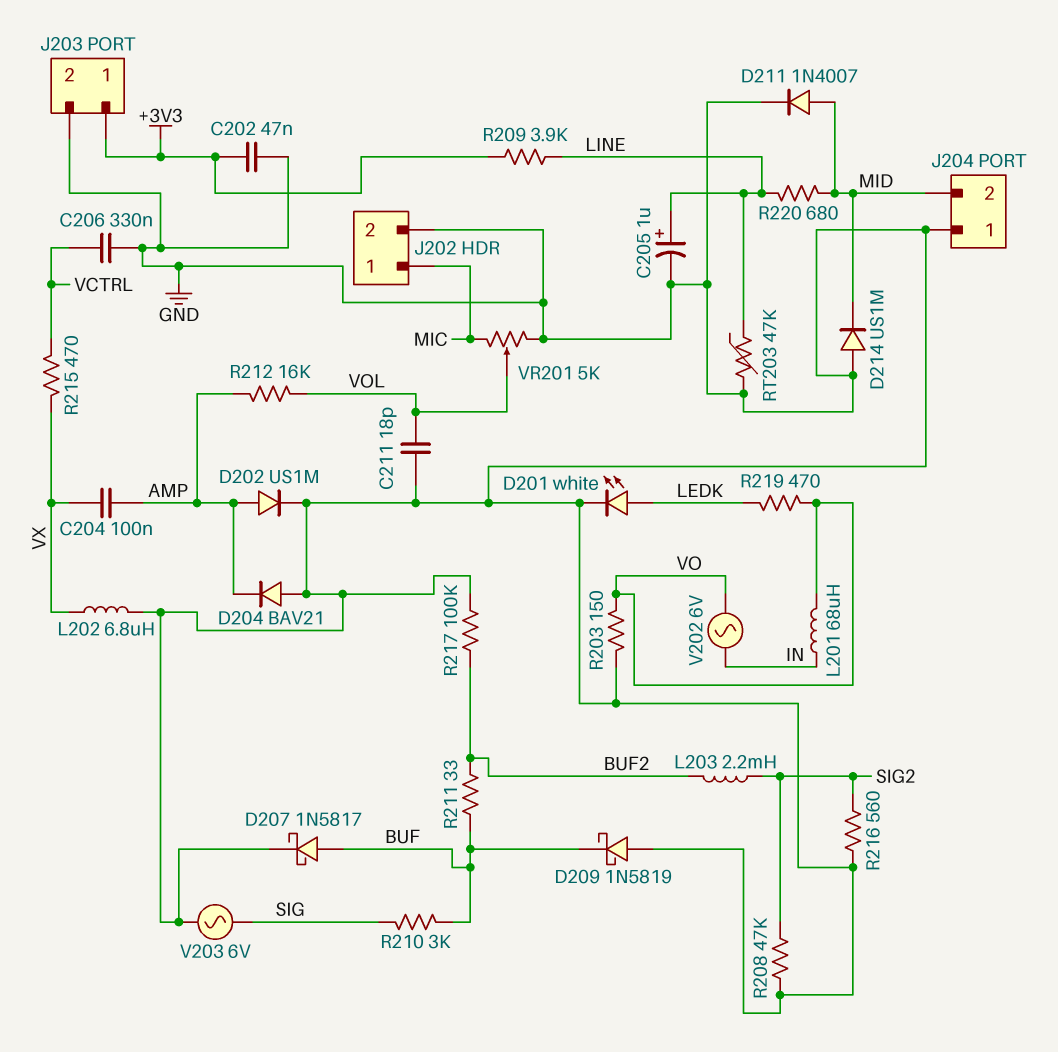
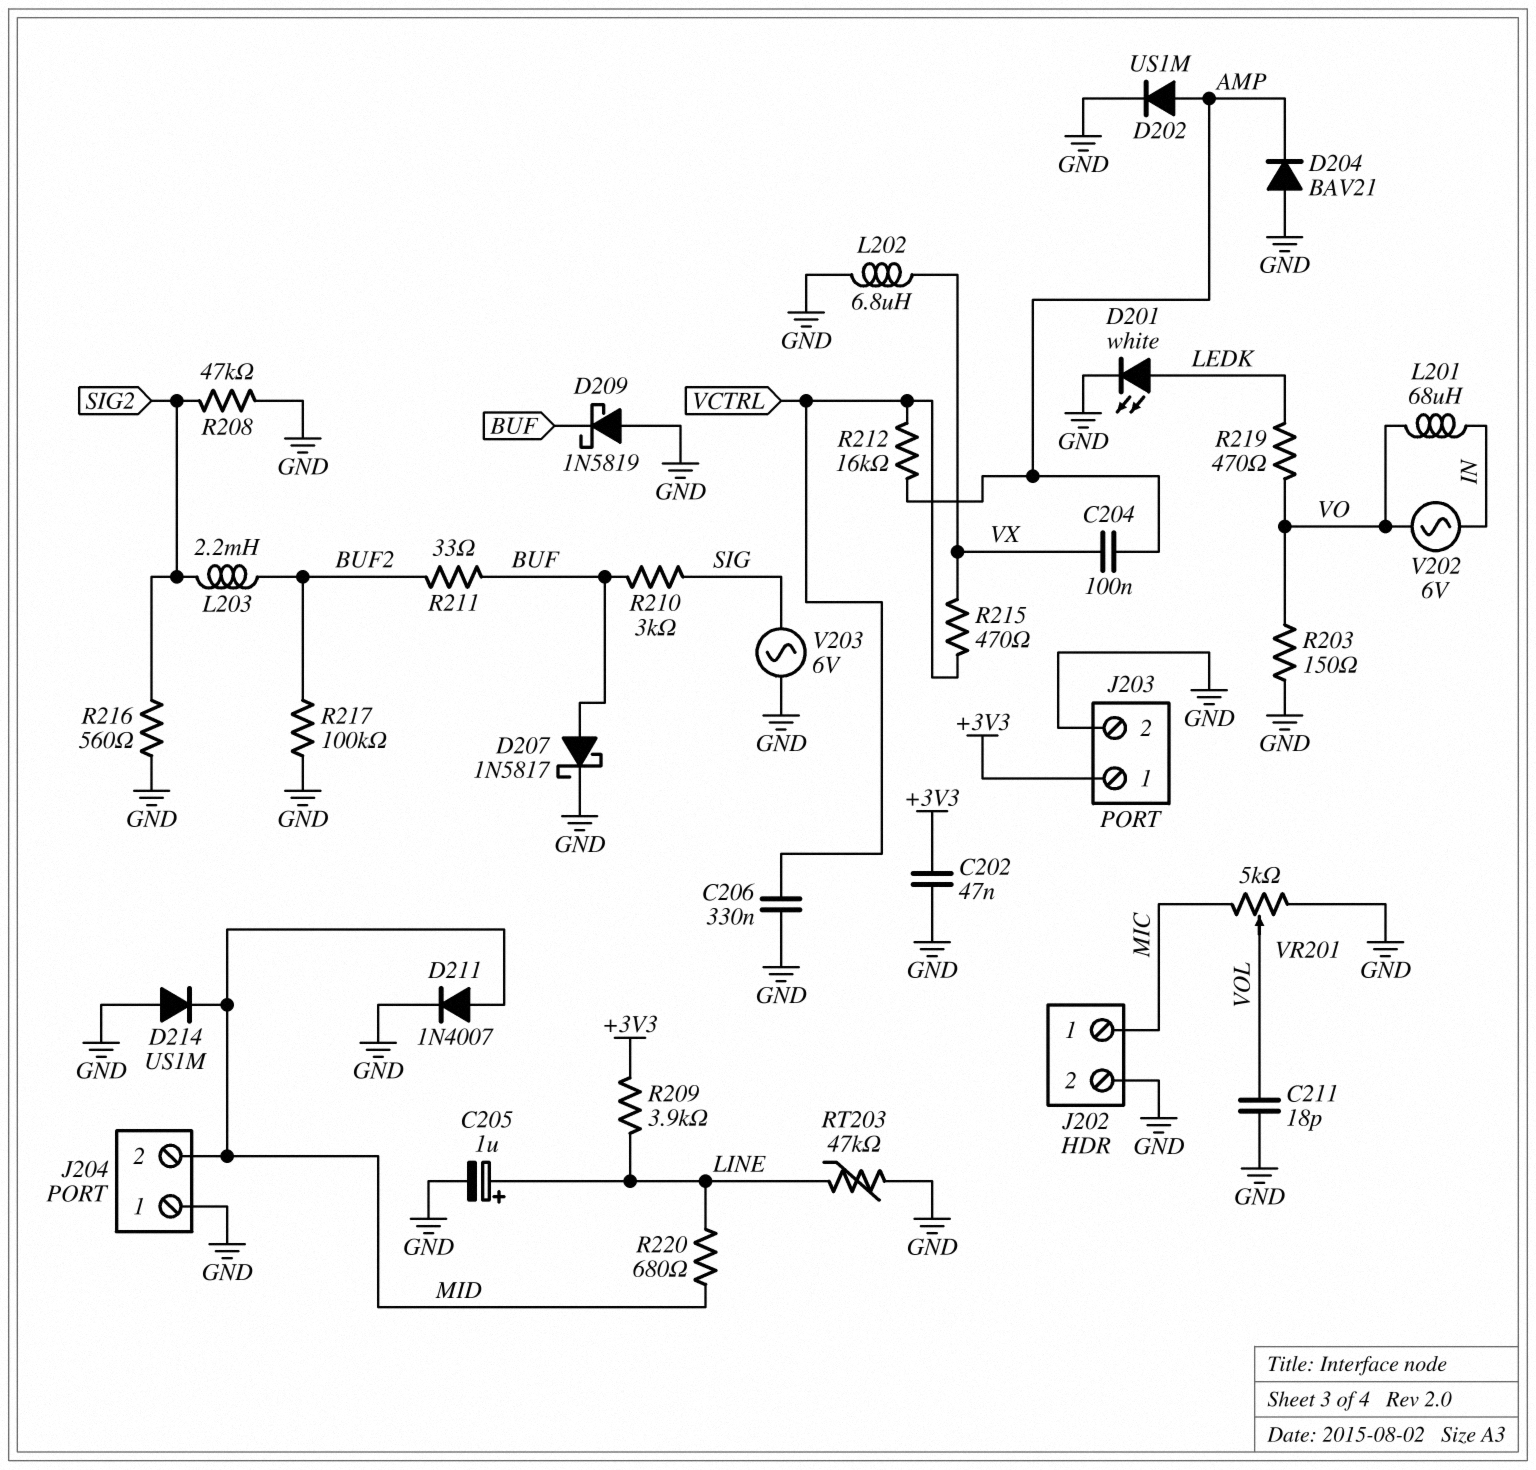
R212: 16k (AMP, VOL) -> 16k (AMP, VCTRL)

